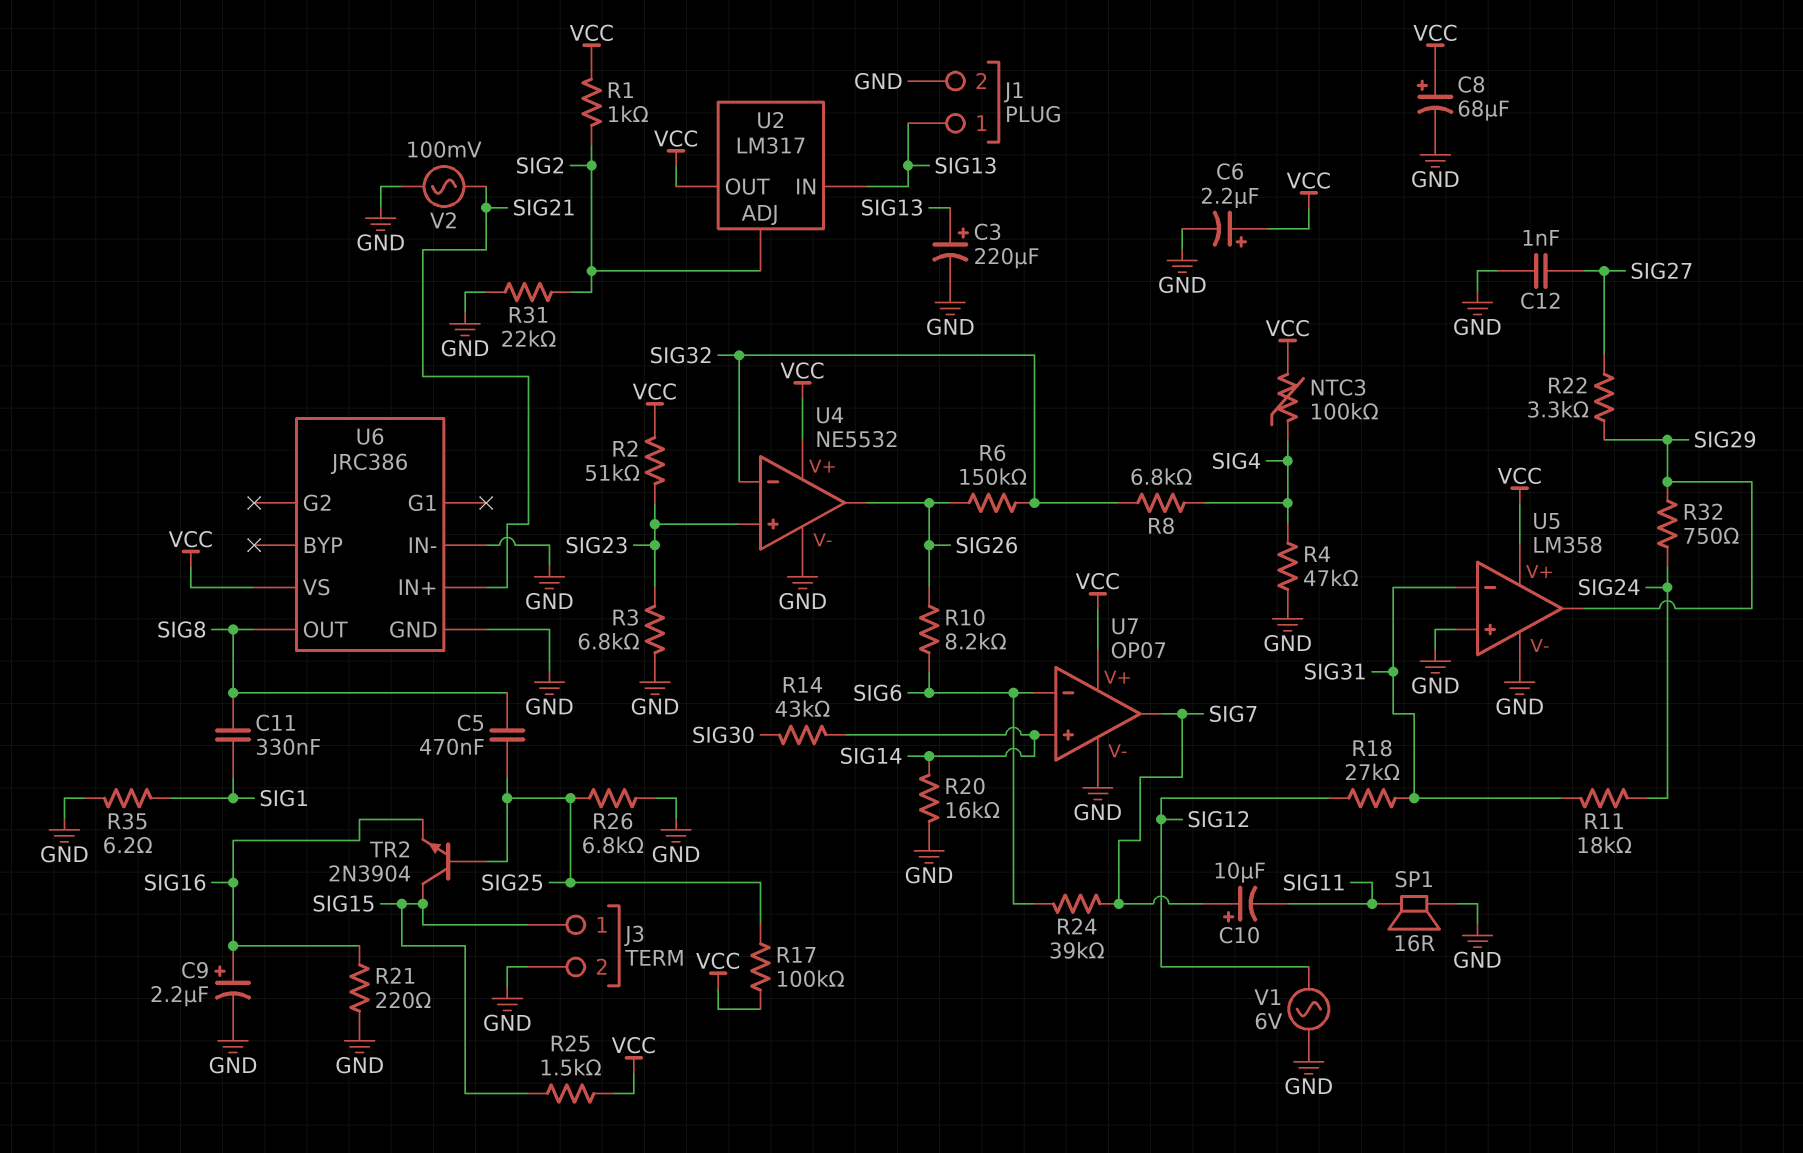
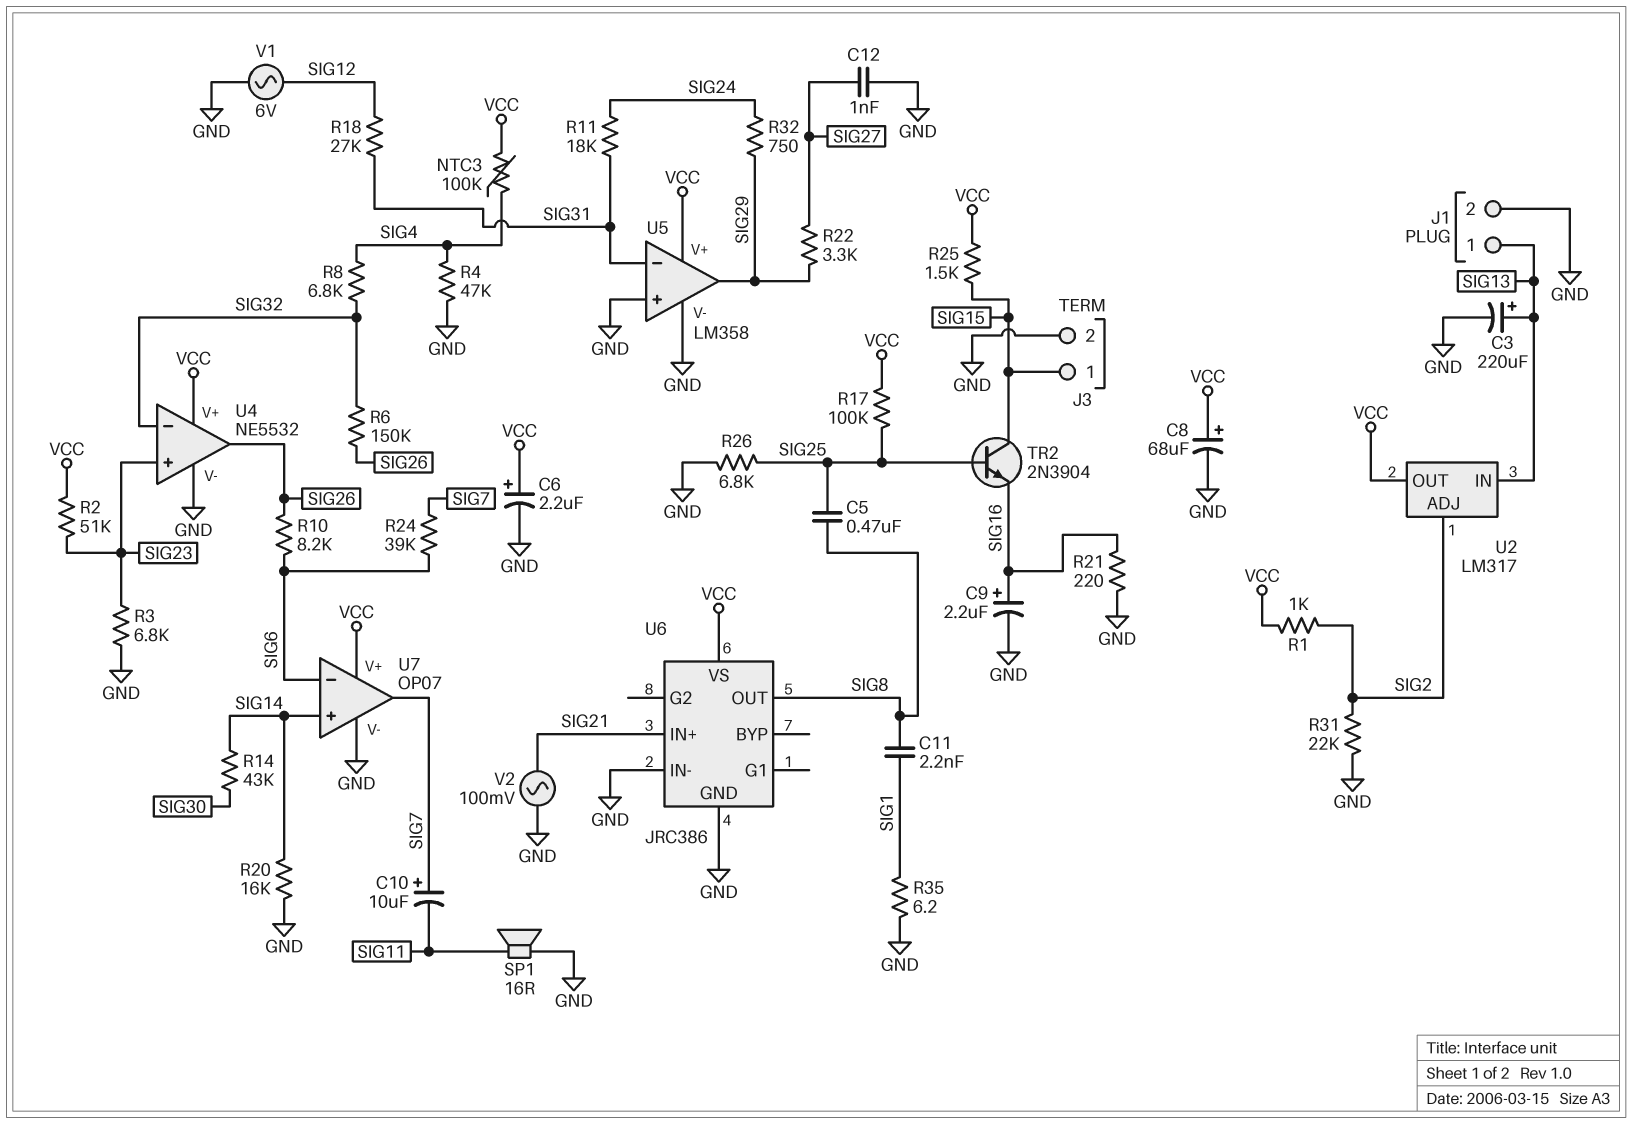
C11: 330nF (SIG1, SIG8) -> 2.2nF (SIG1, SIG8)

